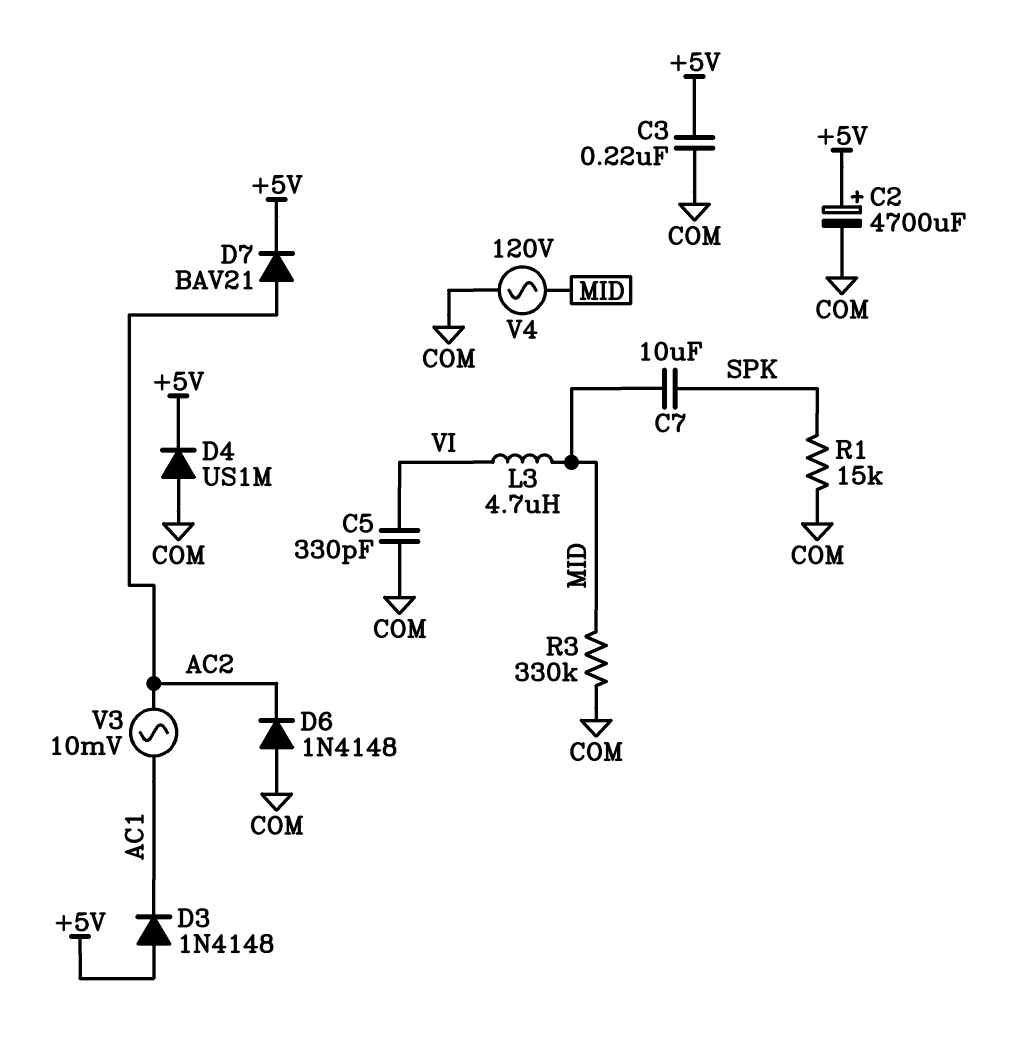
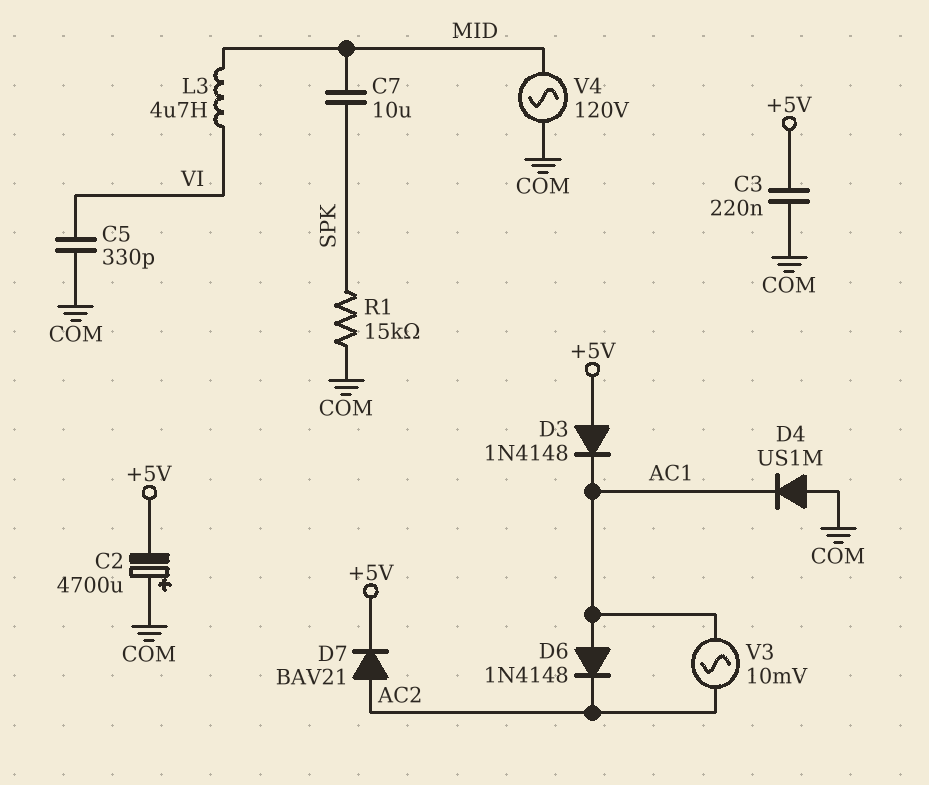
C2: 4700uF (plus +5V, minus COM) -> 4700uF (plus COM, minus +5V)
D4: diode US1M (A COM, K +5V) -> diode US1M (A COM, K AC1)
D6: diode 1N4148 (A COM, K AC2) -> diode 1N4148 (A AC1, K AC2)
R3: 330k (COM, MID) -> none

